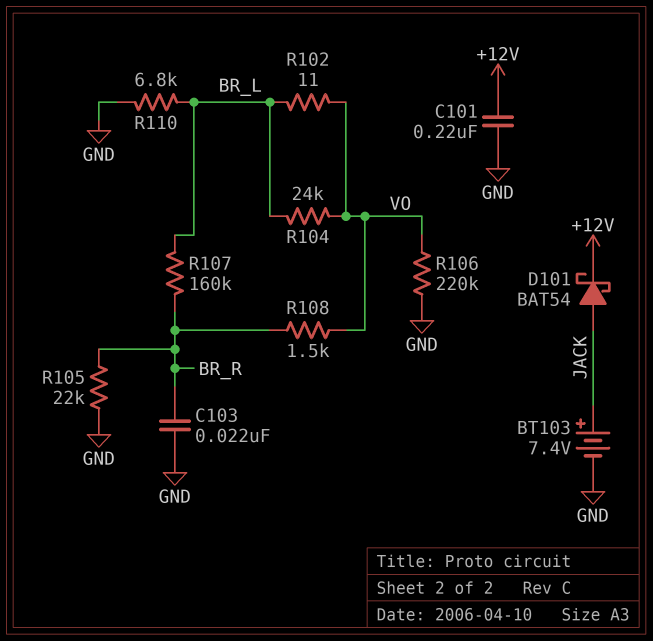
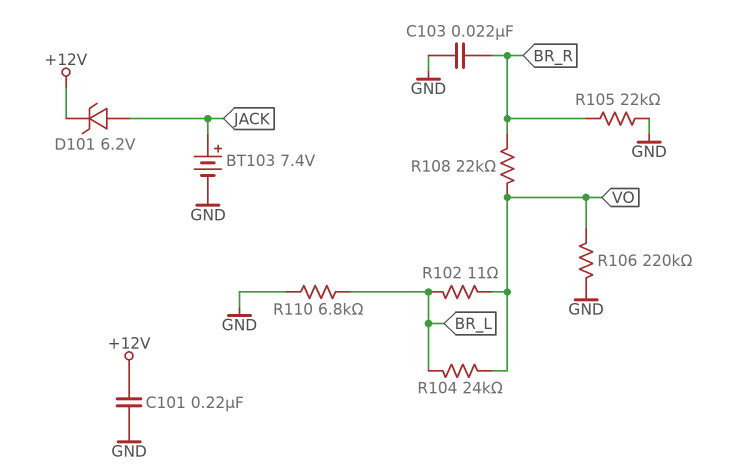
D101: schottky BAT54 (A JACK, K +12V) -> zener 6.2V (A JACK, K +12V)
R107: 160k (BR_L, BR_R) -> none
R108: 1.5k (BR_R, VO) -> 22k (BR_R, VO)

